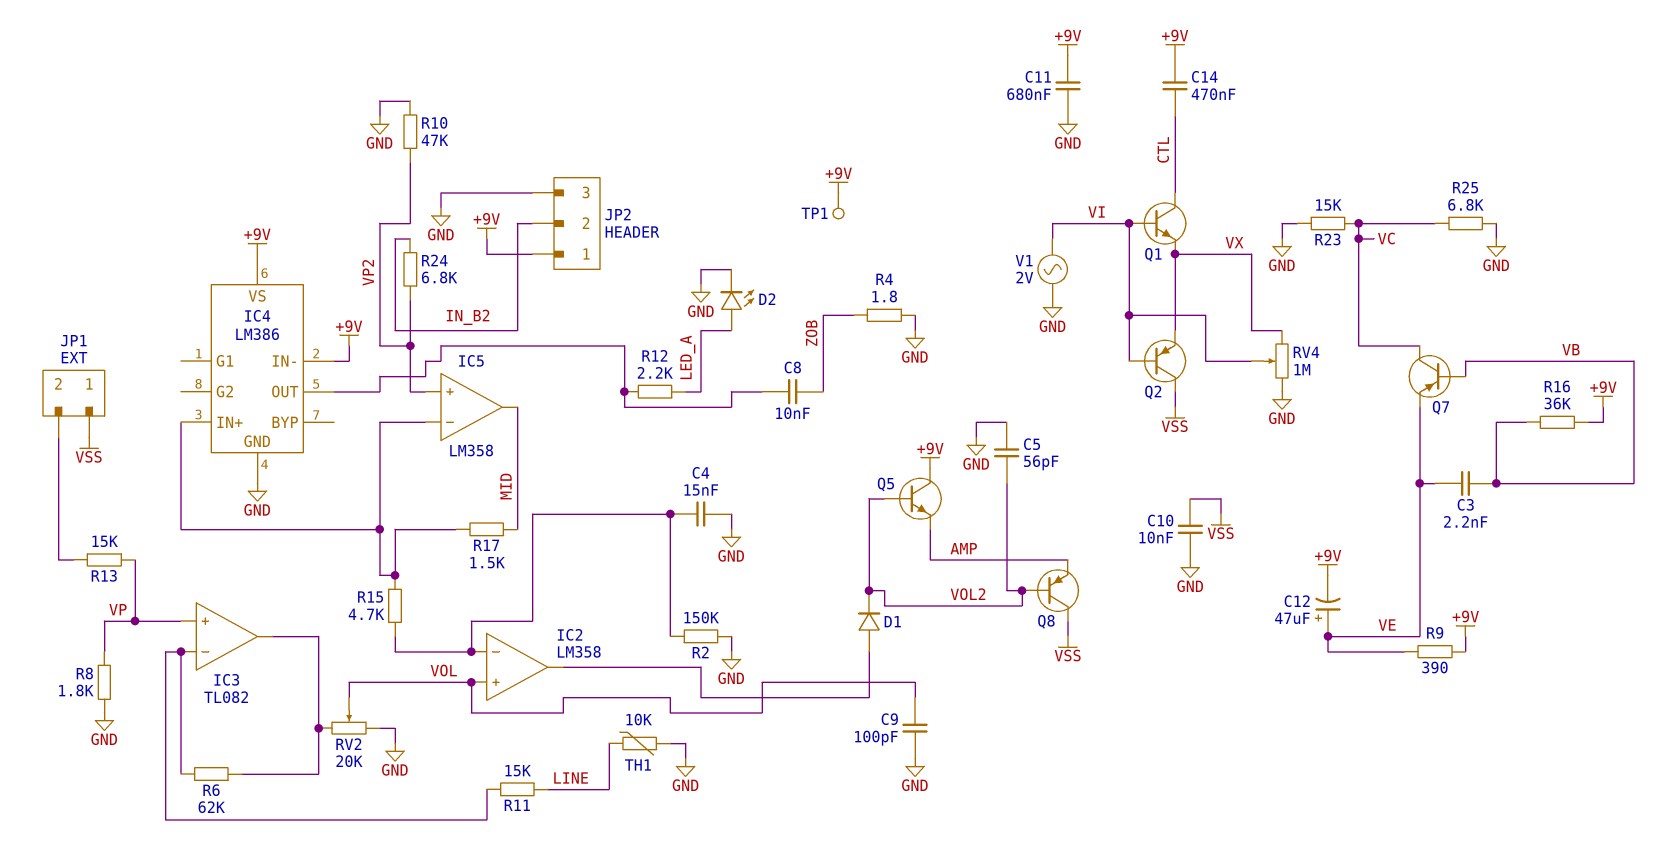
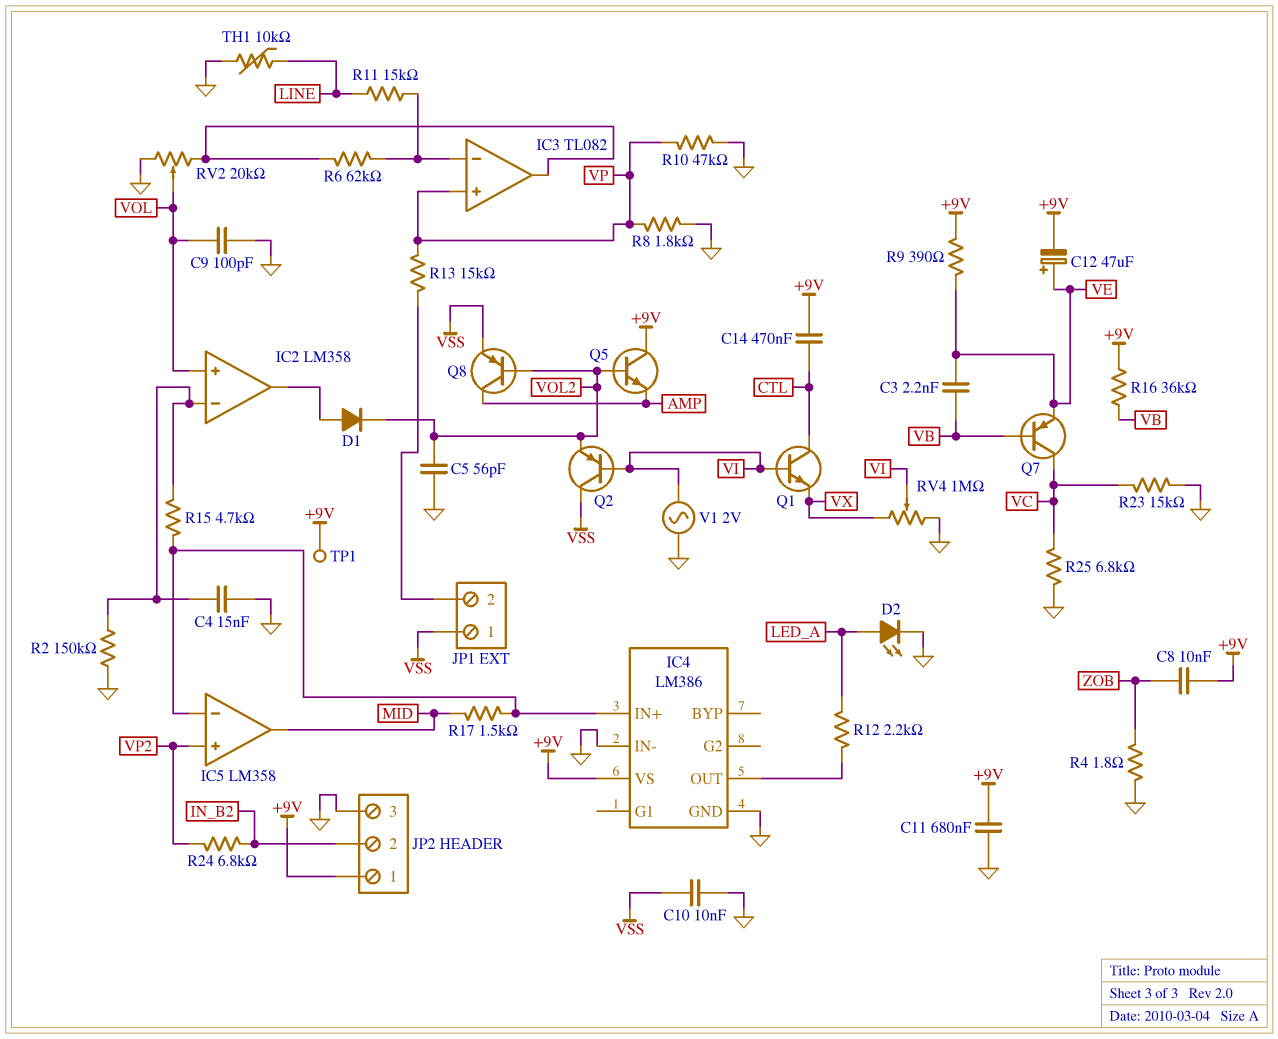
C8: 10nF (IC4/OUT, ZOB) -> 10nF (+9V, ZOB)
IC4 pin IN-: +9V -> GND
Q2: PNP (B VI, C VSS, E VX) -> PNP (B VI, C VSS, E VOL2)
Q8: PNP (B VOL2, C VSS, E AMP) -> PNP (B VOL2, C AMP, E VSS)
R10: 47k (GND, VP2) -> 47k (GND, VP)

